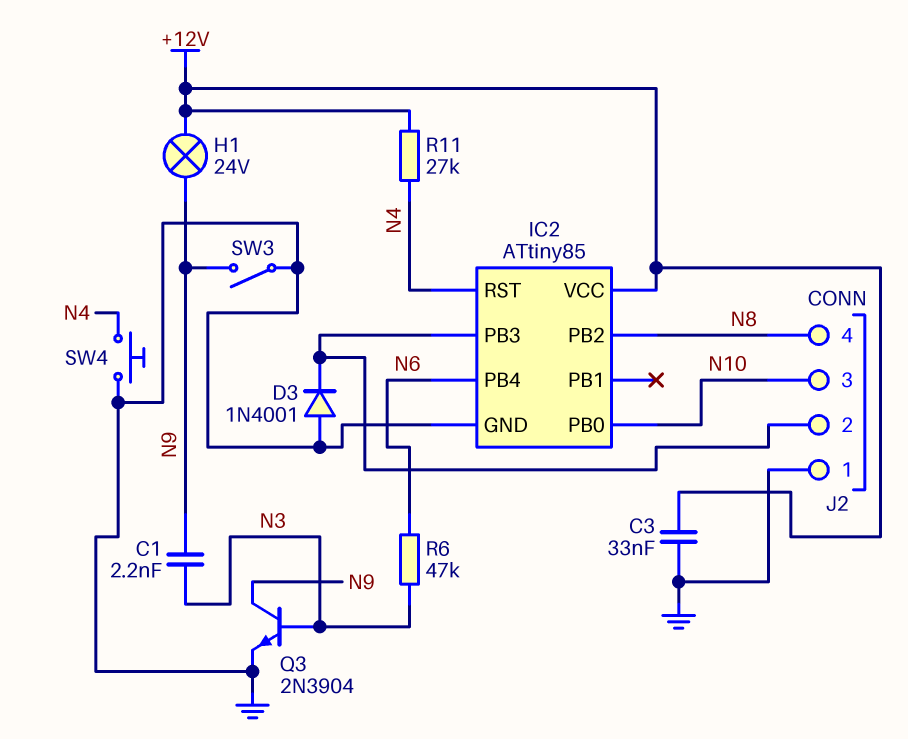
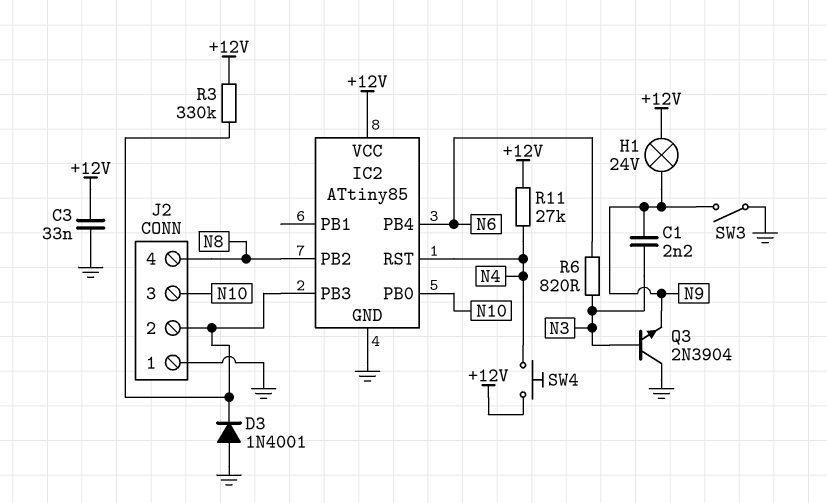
Q3: NPN 2N3904 (B N3, C N9, E GND) -> NPN 2N3904 (B N3, C GND, E N9)
R3: none -> 330k (+12V, IC2/PB3)
R6: 47k (N3, N6) -> 820 (N3, N6)
SW4: button (GND, N4) -> button (+12V, N4)

